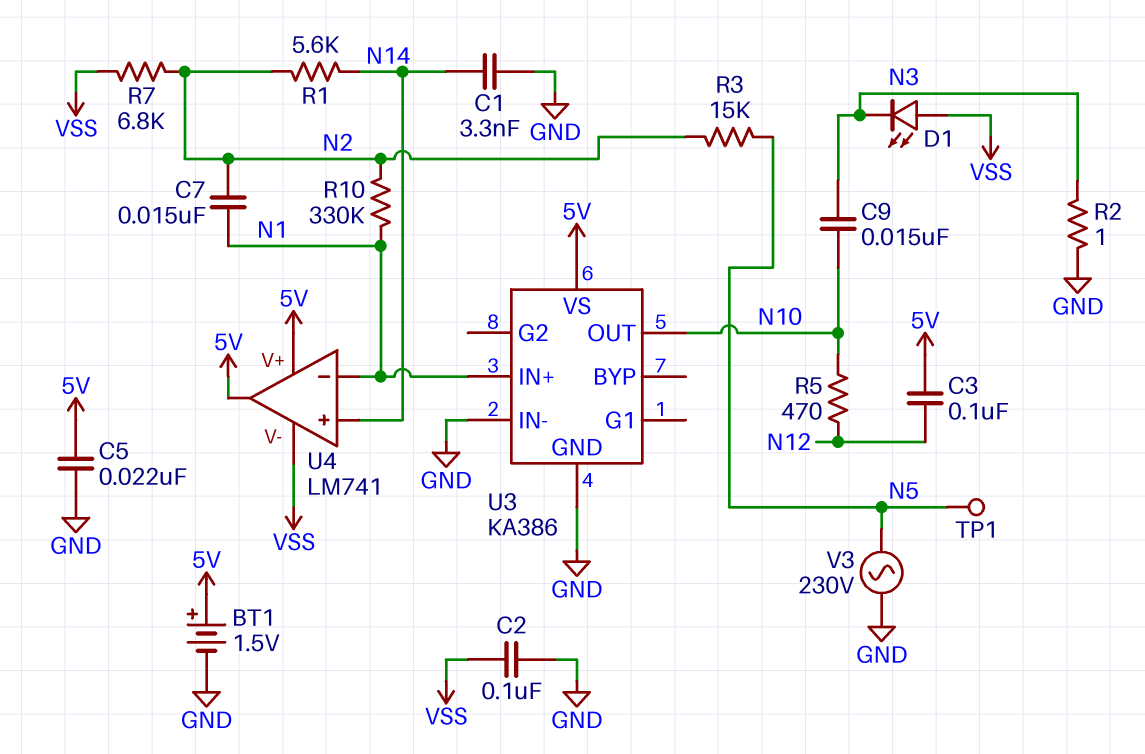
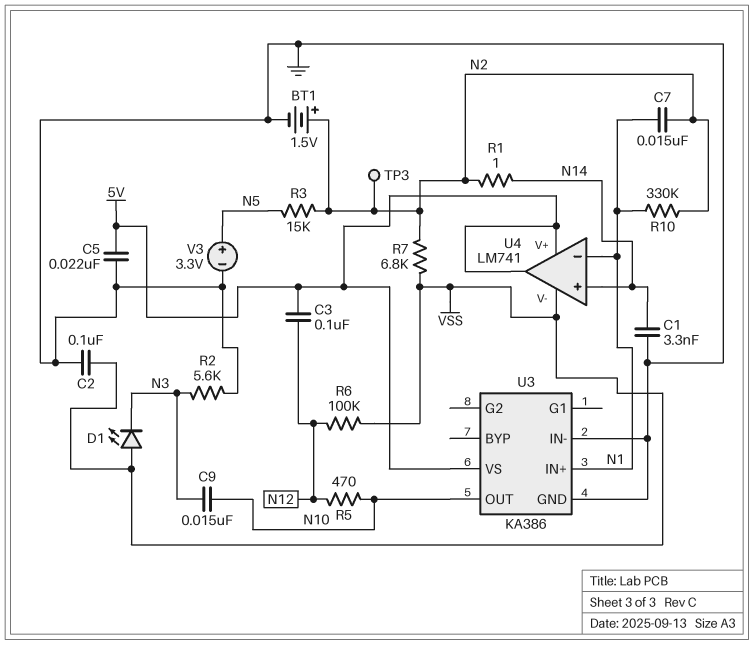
BT1: 1.5V (plus 5V, minus GND) -> 1.5V (plus N2, minus GND)
R1: 5.6k (N2, N14) -> 1 (N2, N14)
R2: 1 (GND, N3) -> 5.6k (GND, N3)
R6: none -> 100k (N12, VSS)
TP1: test point (N5) -> none
TP3: none -> test point (N2)
V3: AC 230V (GND, N5) -> 3.3V (plus N5, minus GND)

